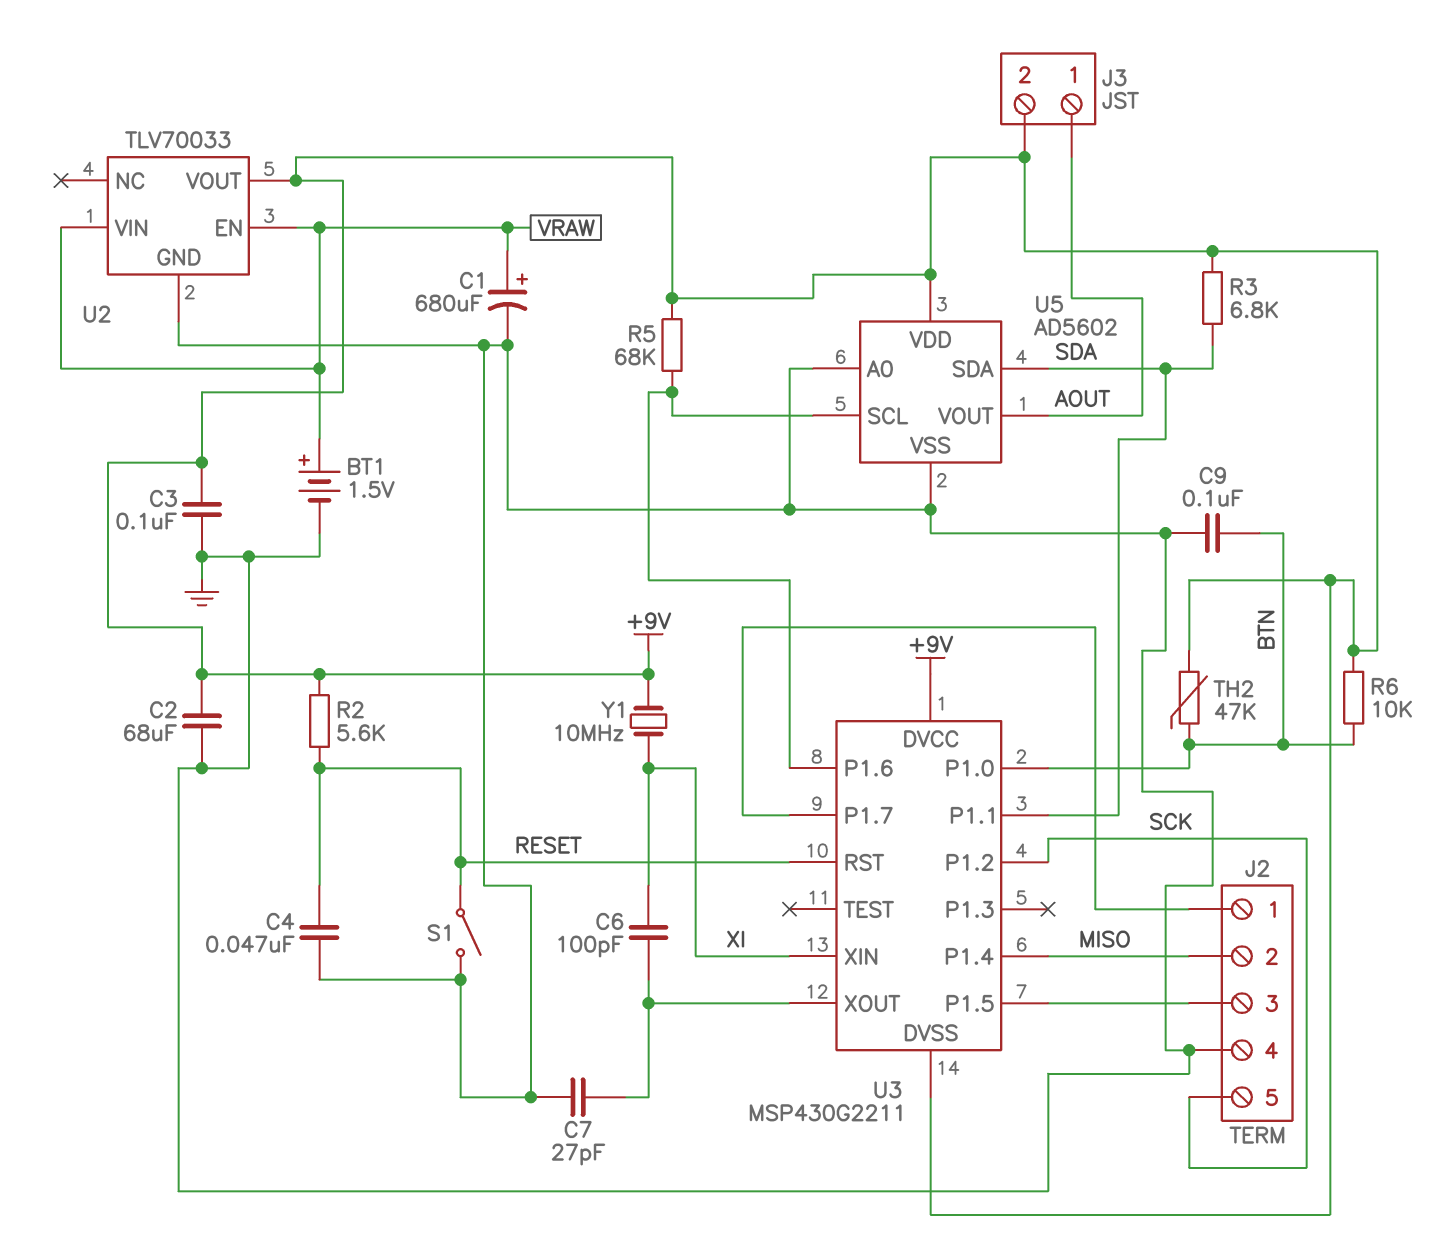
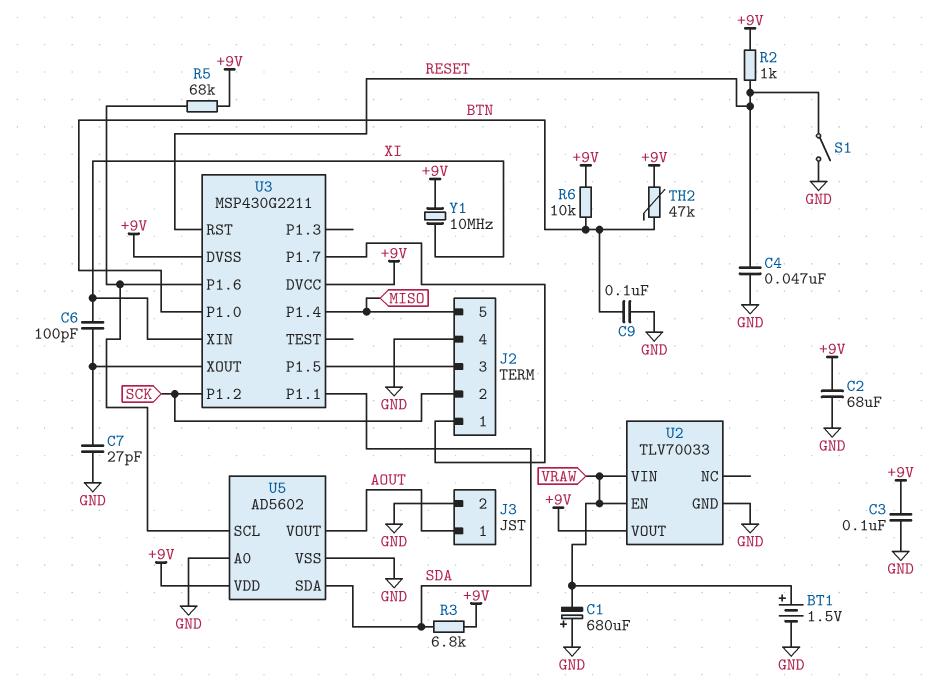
C1: 680uF (plus VRAW, minus GND) -> 680uF (plus GND, minus VRAW)
J2 pin 2: MISO -> SCK
J2 pin 5: SCK -> MISO
J3 pin 2: +9V -> GND
R2: 5.6k (+9V, RESET) -> 1k (+9V, RESET)

